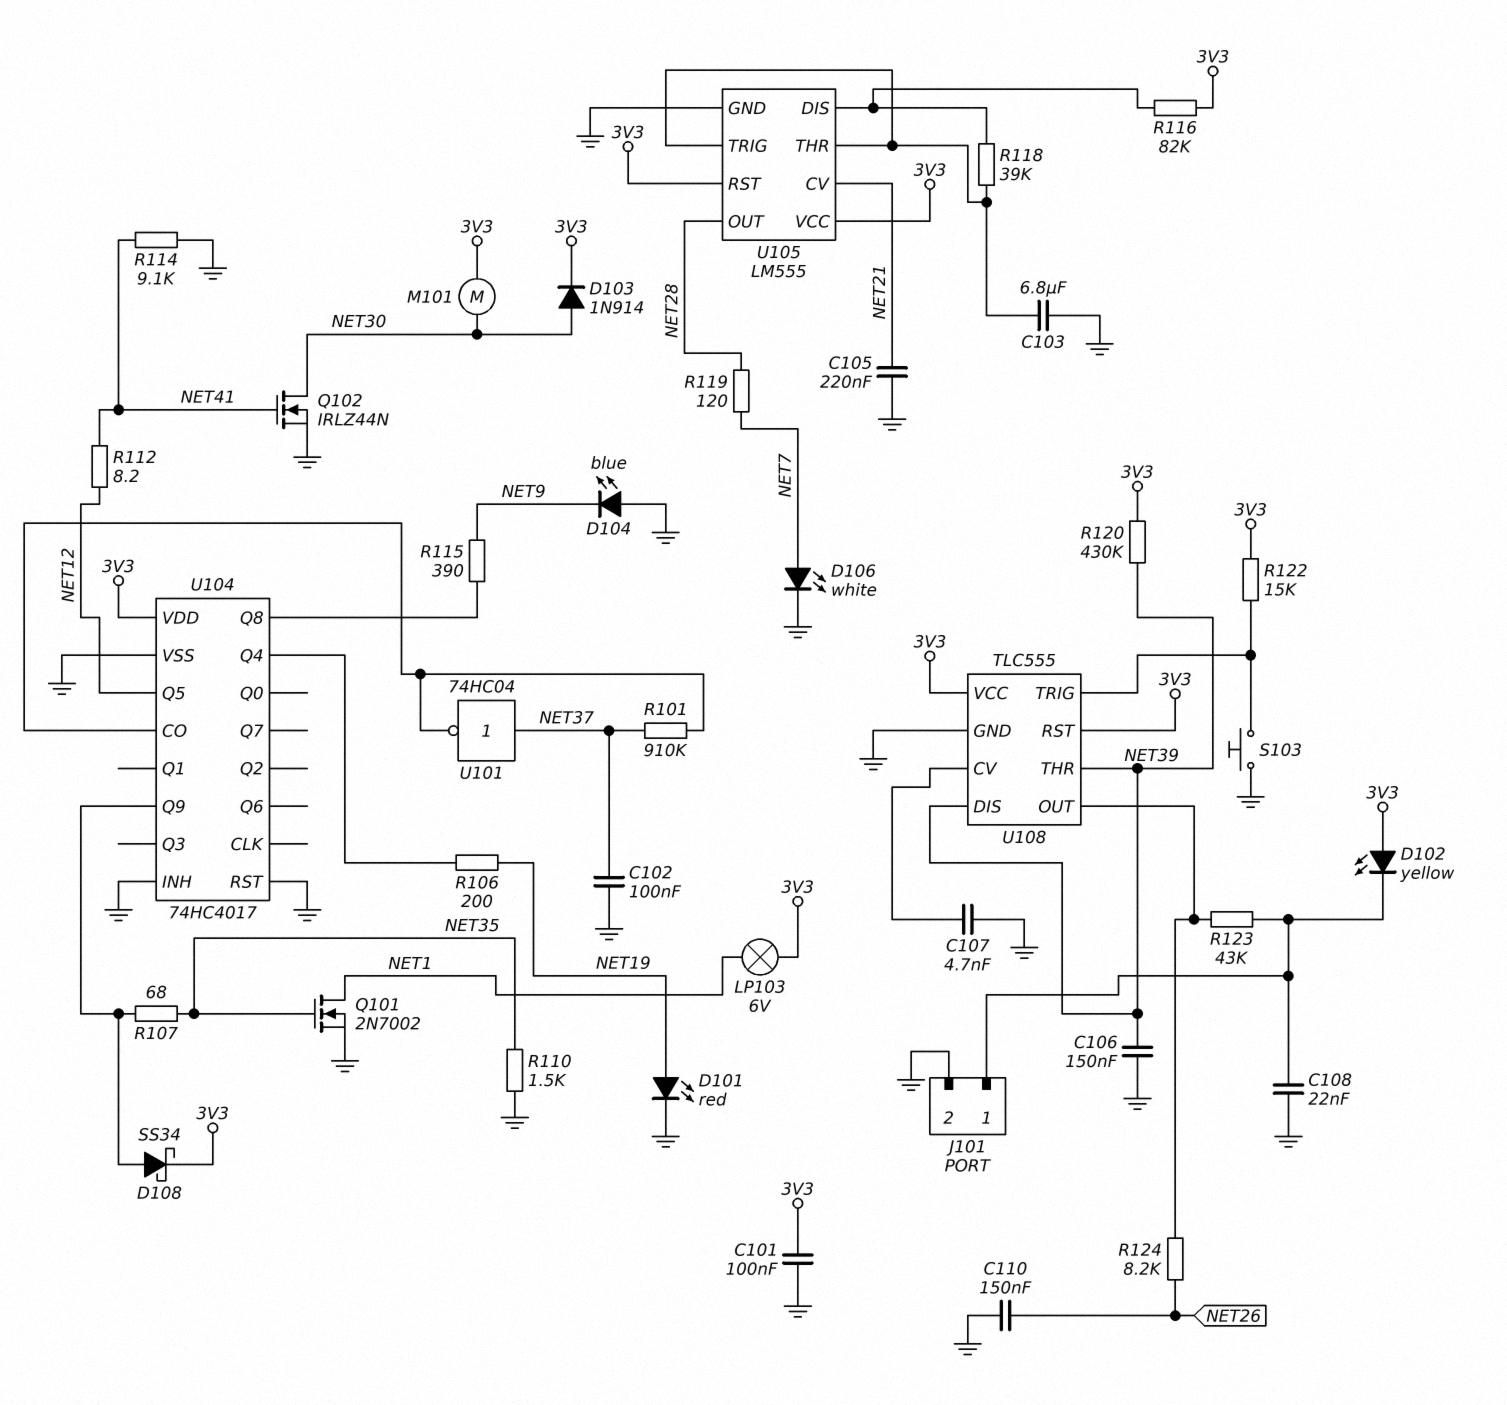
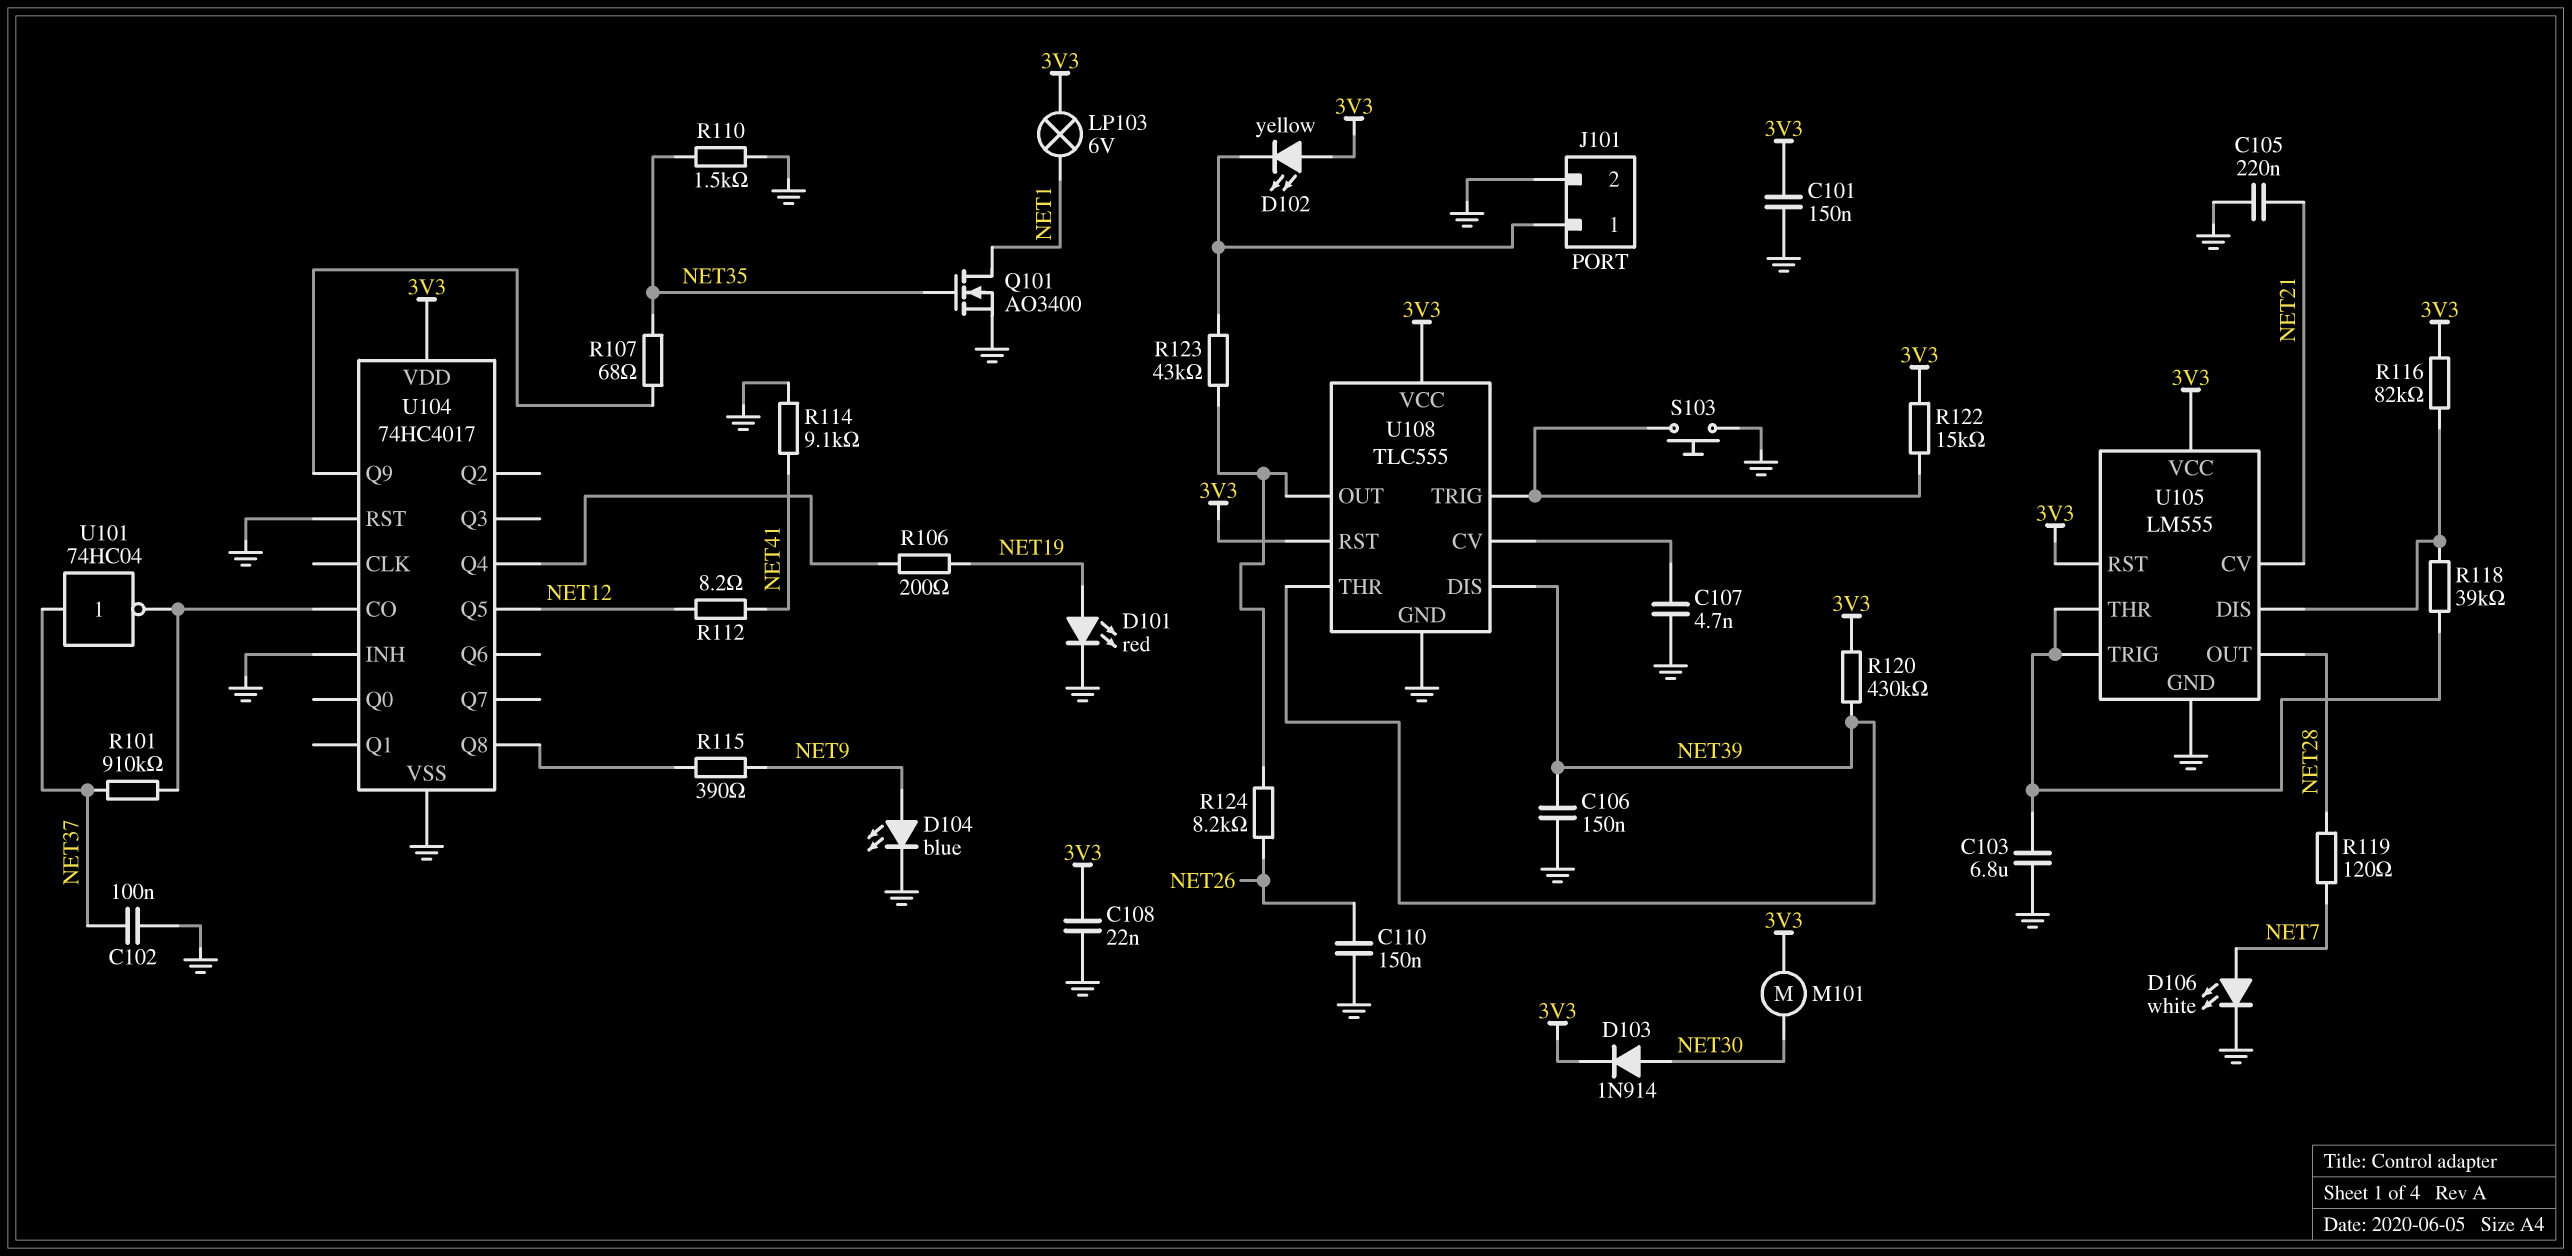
C101: 100nF (3V3, GND) -> 150nF (3V3, GND)
C108: 22nF (GND, J101/1) -> 22nF (3V3, GND)
D104: LED blue (A GND, K NET9) -> LED blue (A NET9, K GND)
D108: schottky SS34 (A U104/Q9, K 3V3) -> none
Q101: NMOS 2N7002 (G NET35, D NET1, S GND) -> NMOS AO3400 (G NET35, D NET1, S GND)
Q102: NMOS IRLZ44N (G NET41, D NET30, S GND) -> none

